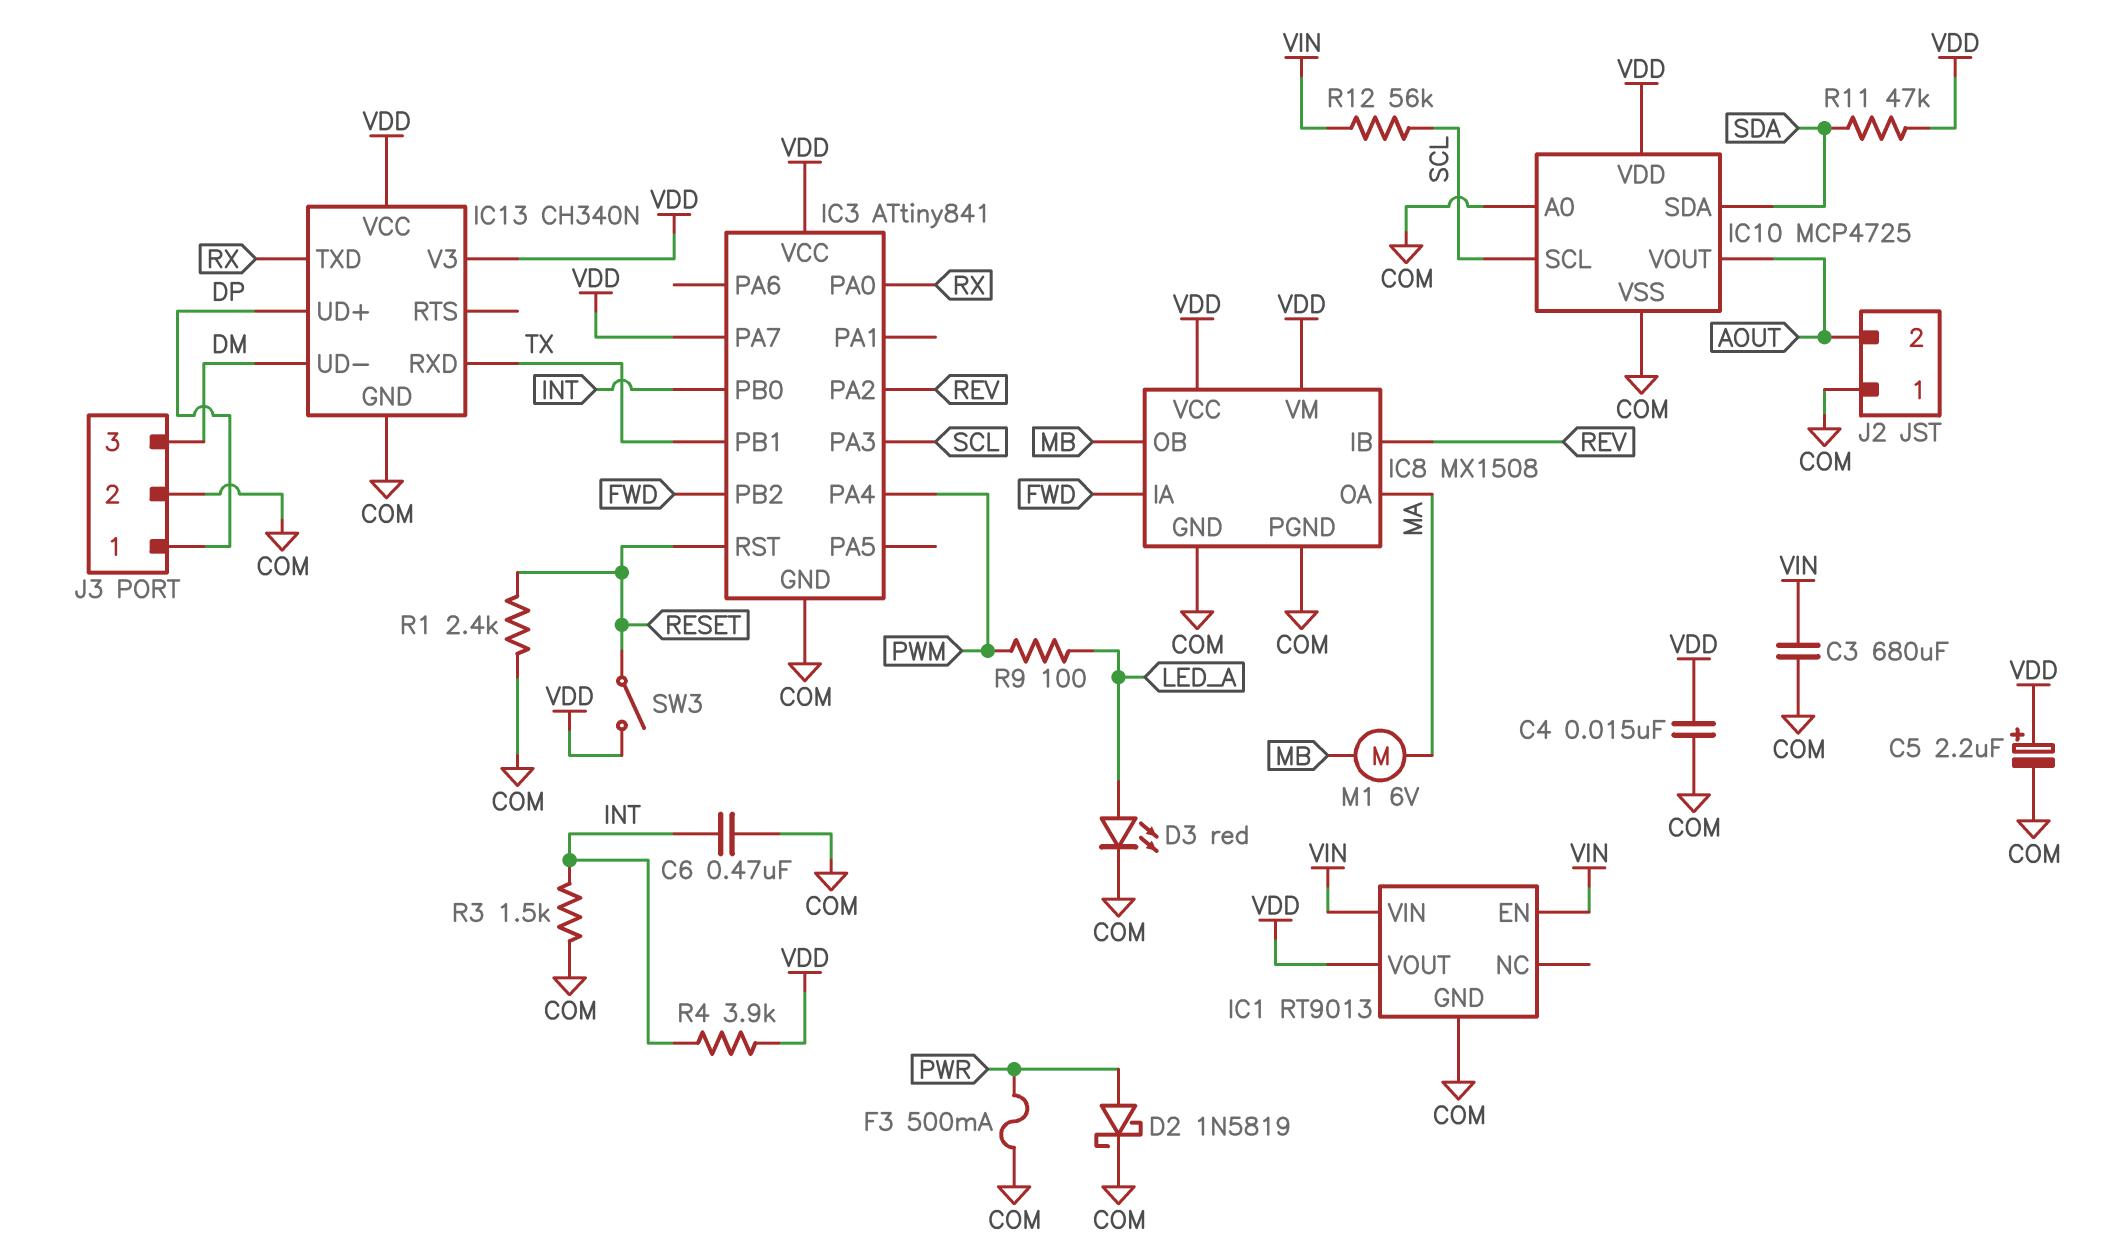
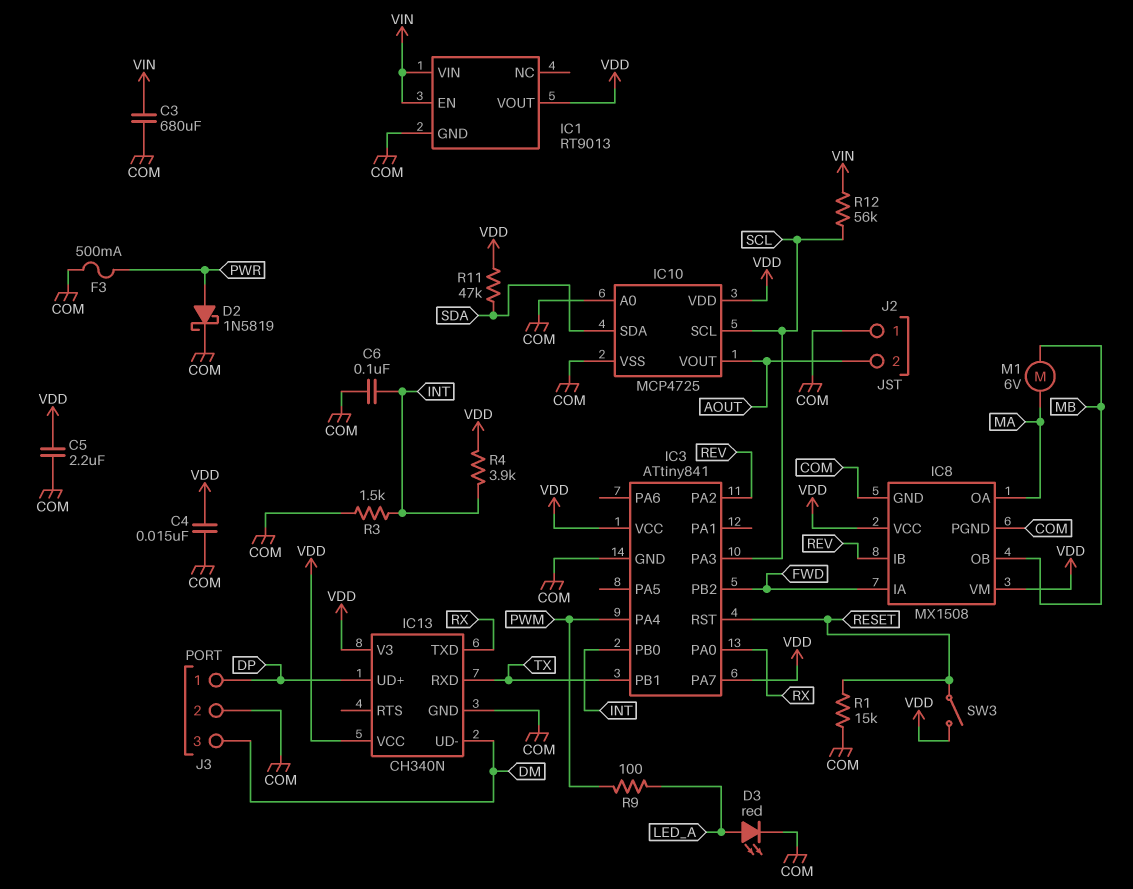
C5: 2.2uF (plus VDD, minus COM) -> 2.2uF (COM, VDD)
C6: 470nF (COM, INT) -> 100nF (COM, INT)
R1: 2.4k (COM, RESET) -> 15k (COM, RESET)

